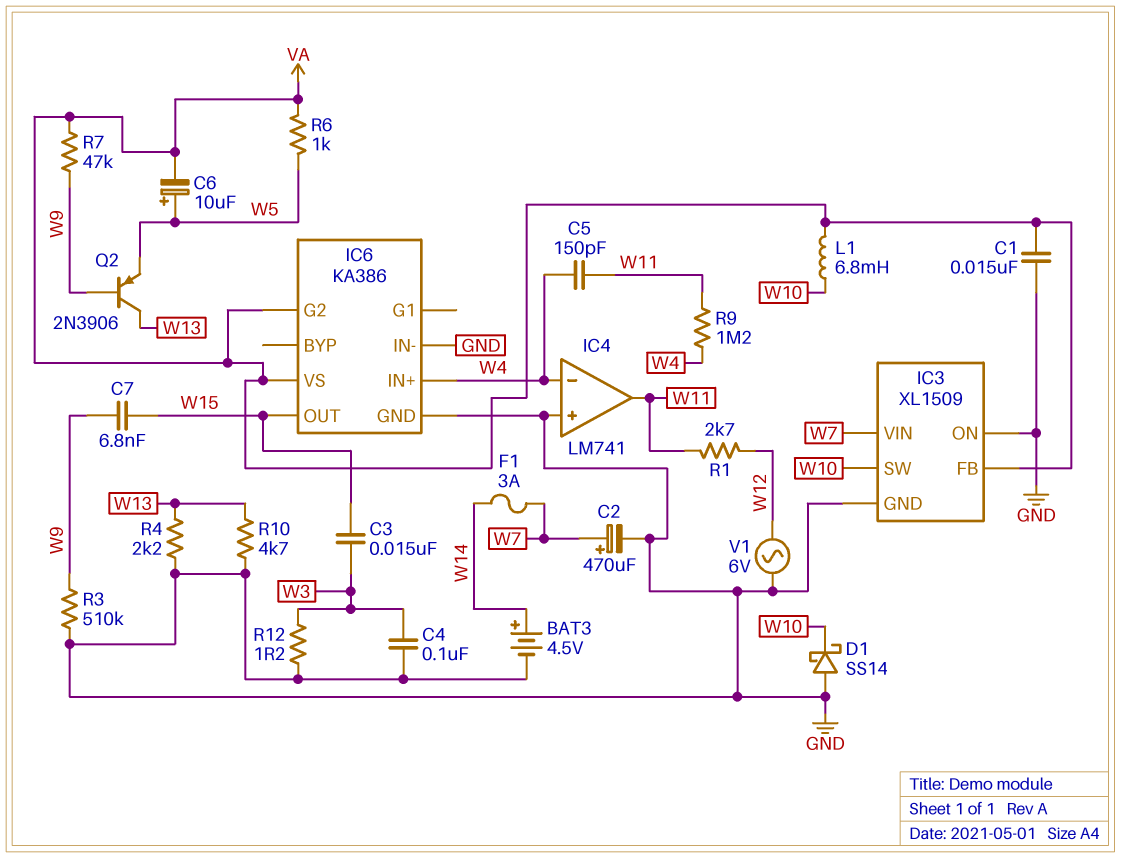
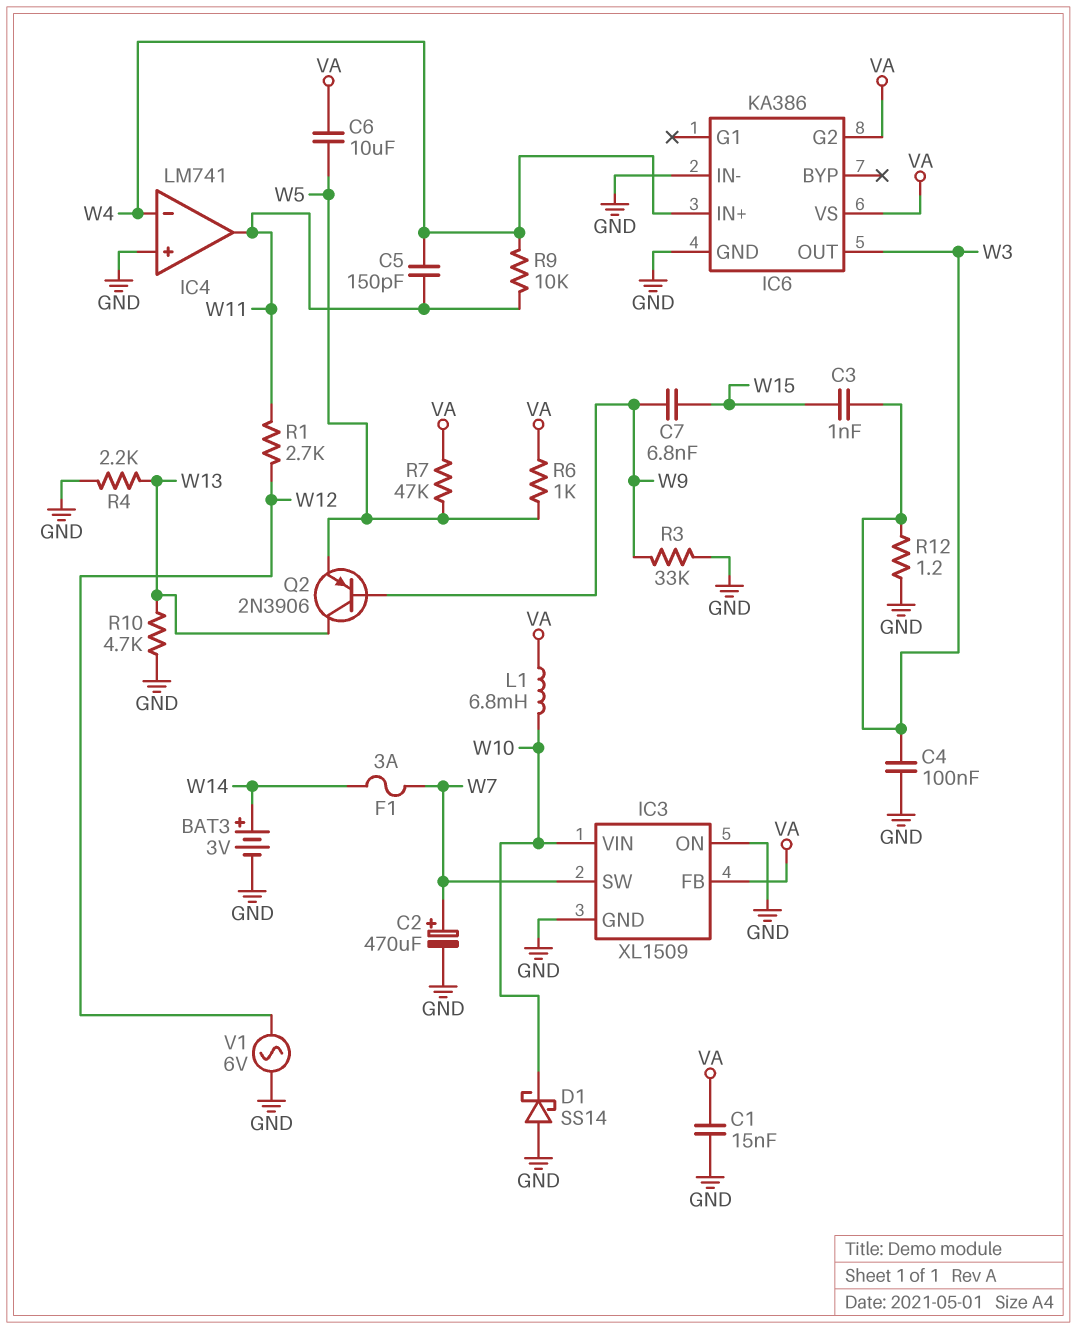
BAT3: 4.5V (plus W14, minus GND) -> 3V (plus W14, minus GND)
C3: 15nF (W3, W15) -> 1nF (W3, W15)
C6: 10uF (plus W5, minus VA) -> 10uF (VA, W5)
IC3 pin SW: W10 -> W7
IC3 pin VIN: W7 -> W10
IC6 pin OUT: W15 -> W3
R3: 510k (GND, W9) -> 33k (GND, W9)
R7: 47k (VA, W9) -> 47k (VA, W5)
R9: 1.2M (W4, W11) -> 10k (W4, W11)

